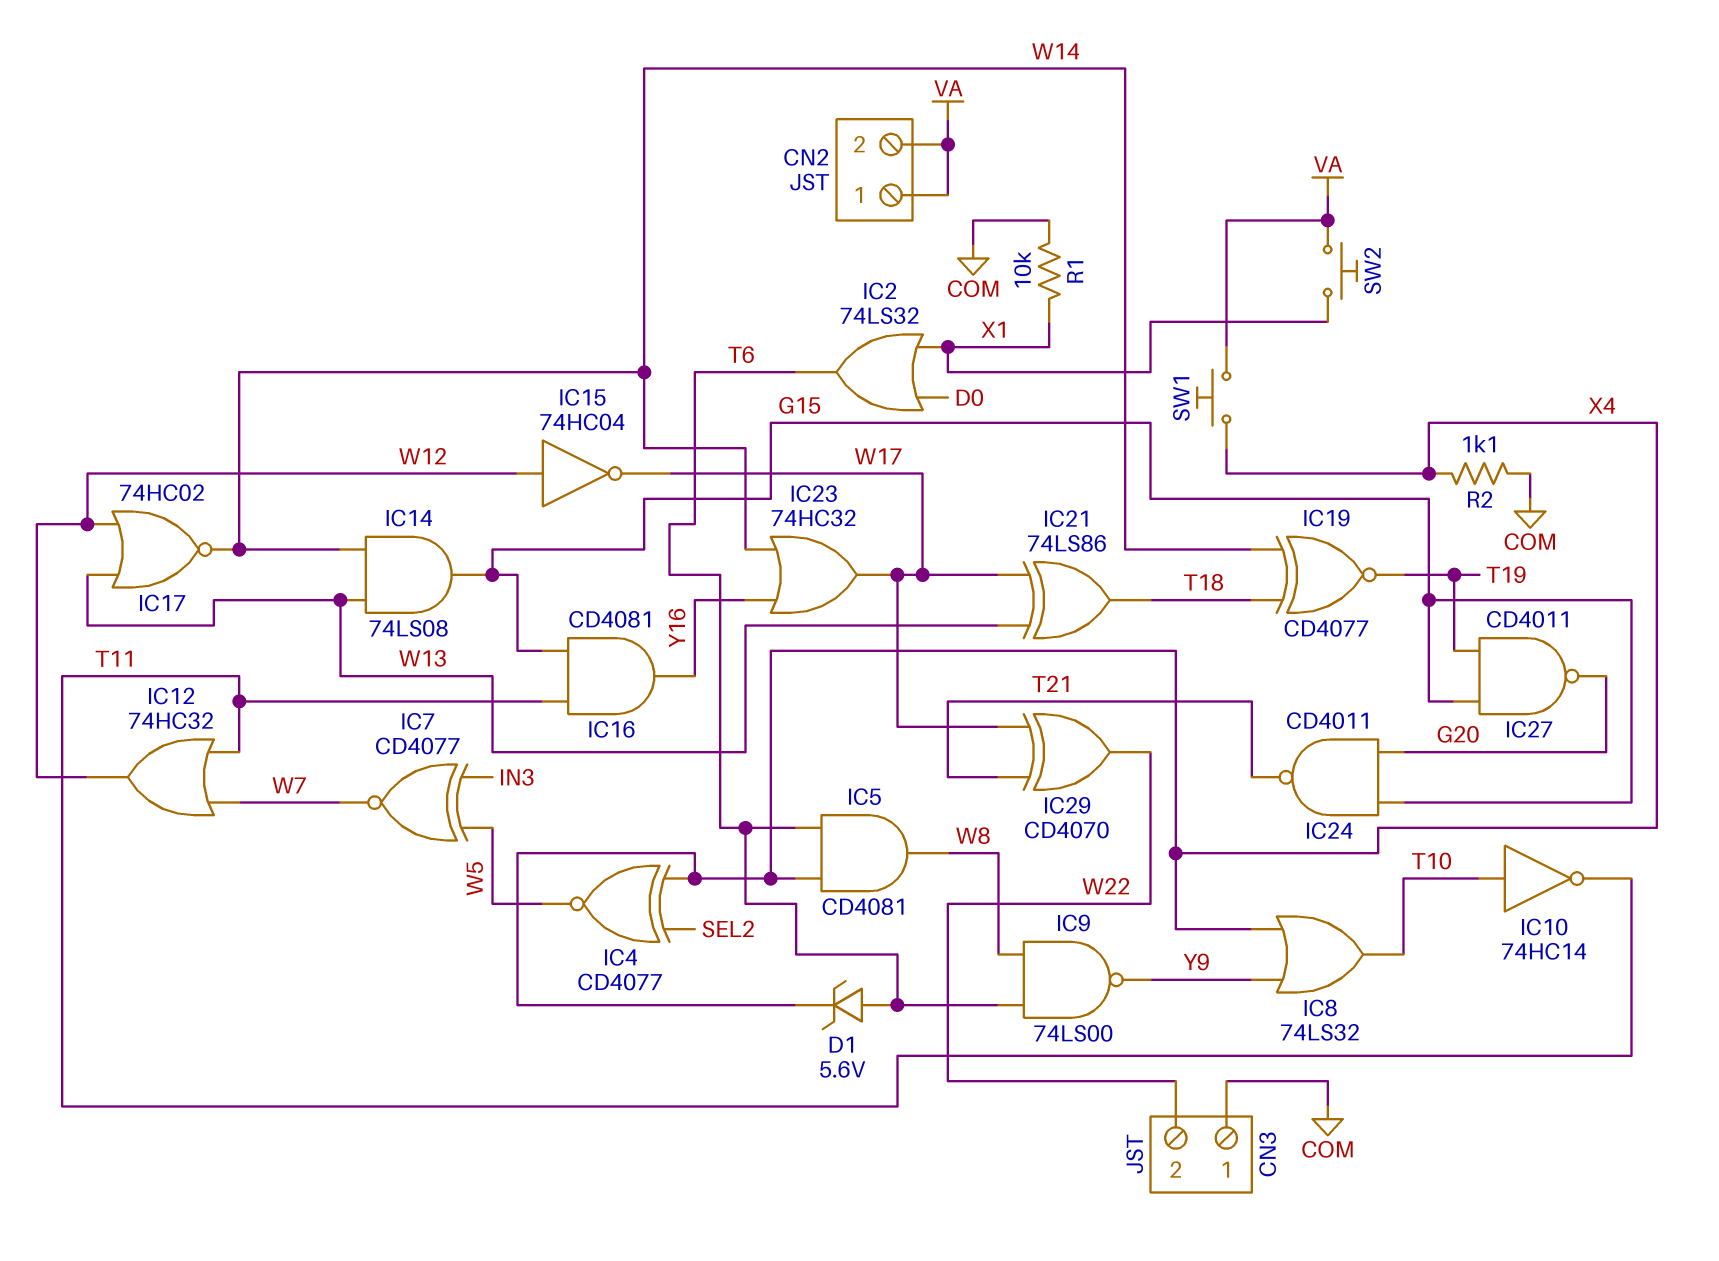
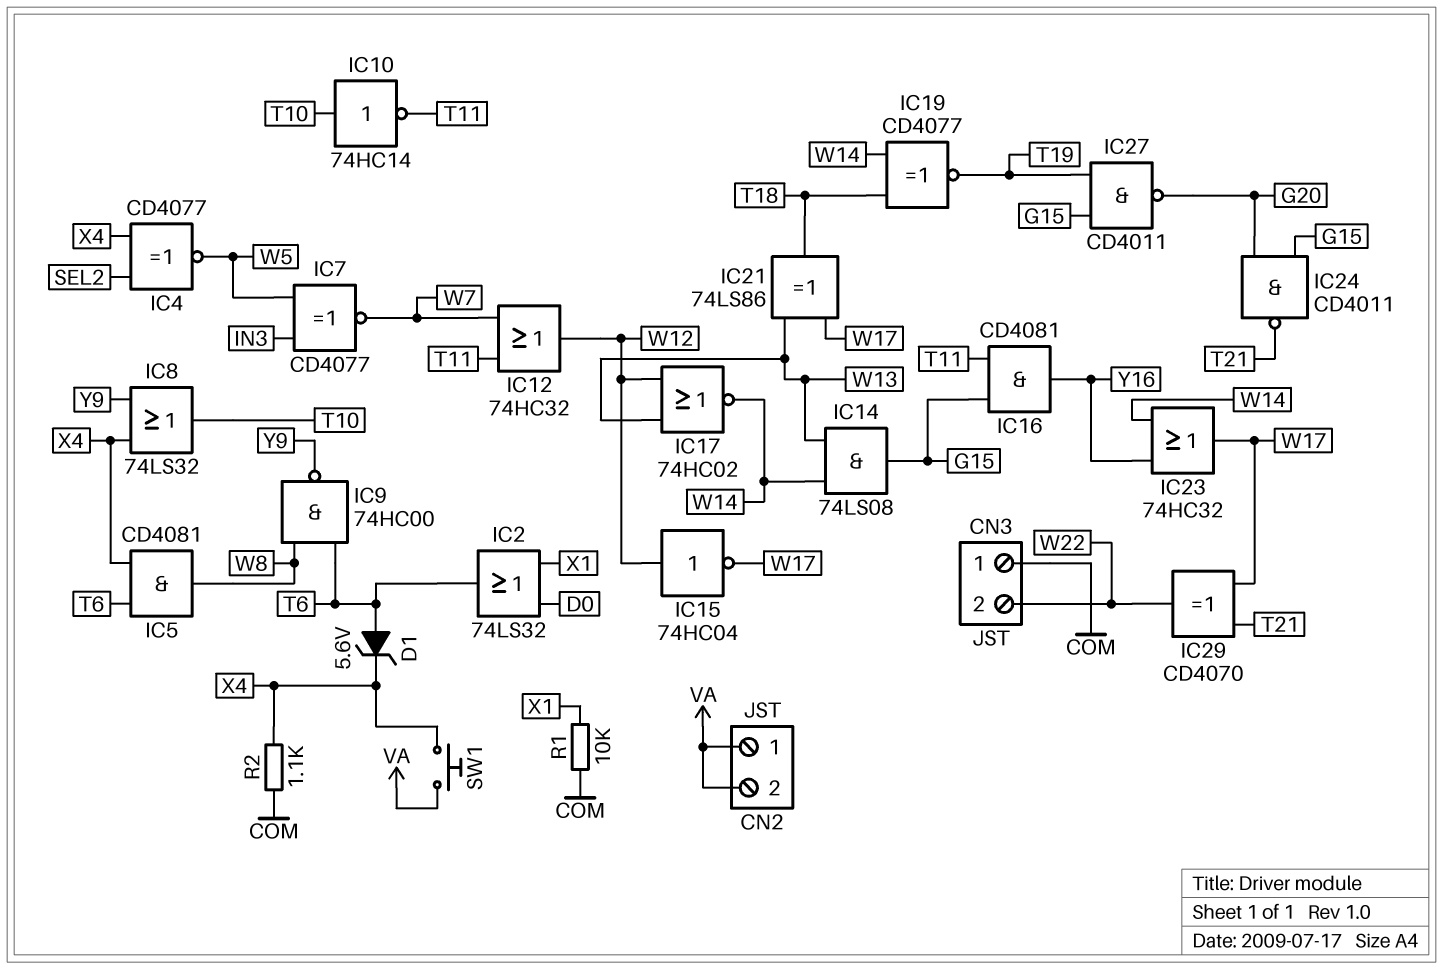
IC9: NAND 74LS00 (in T6, in W8, out Y9) -> NAND 74HC00 (in T6, in W8, out Y9)
SW2: button (VA, X1) -> none

